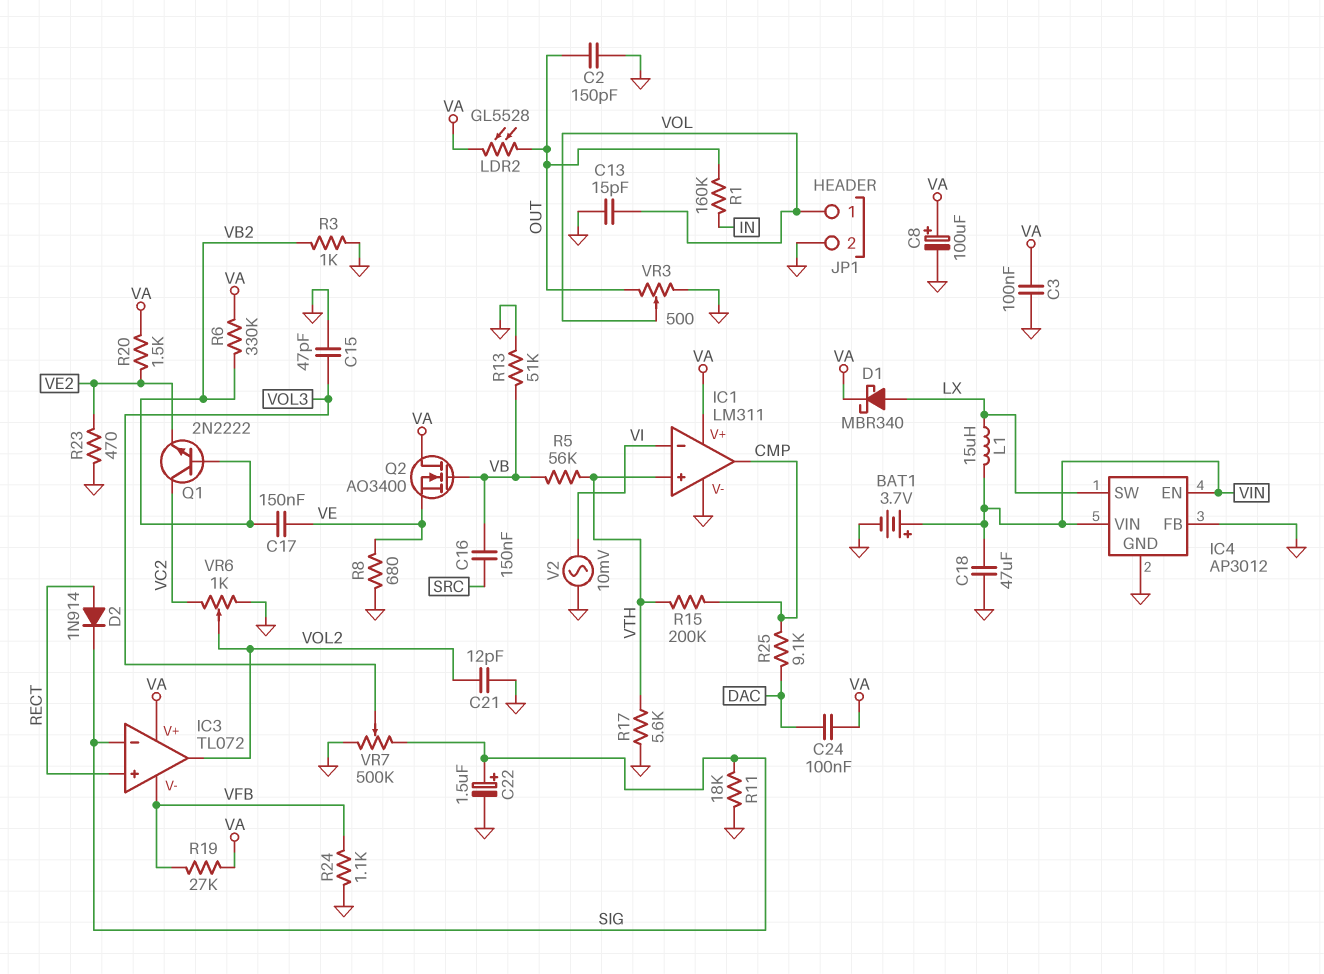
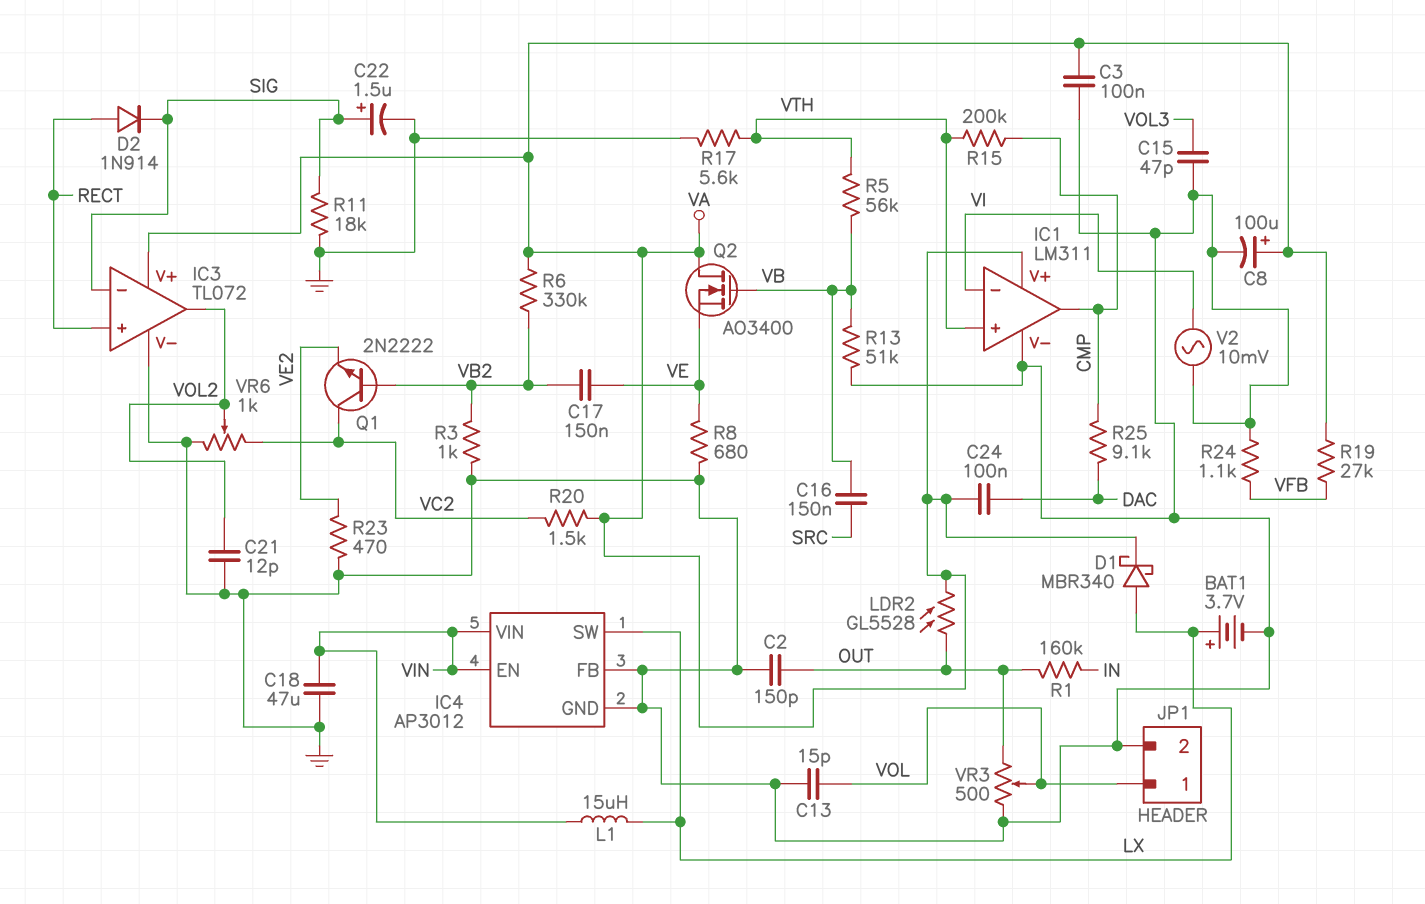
BAT1: 3.7V (plus VIN, minus GND) -> 3.7V (plus LX, minus GND)
IC3 pin V-: VFB -> GND
R20: 1.5k (VA, VE2) -> 1.5k (VA, VC2)
VR7: 500k (GND, SIG, wiper VOL3) -> none

